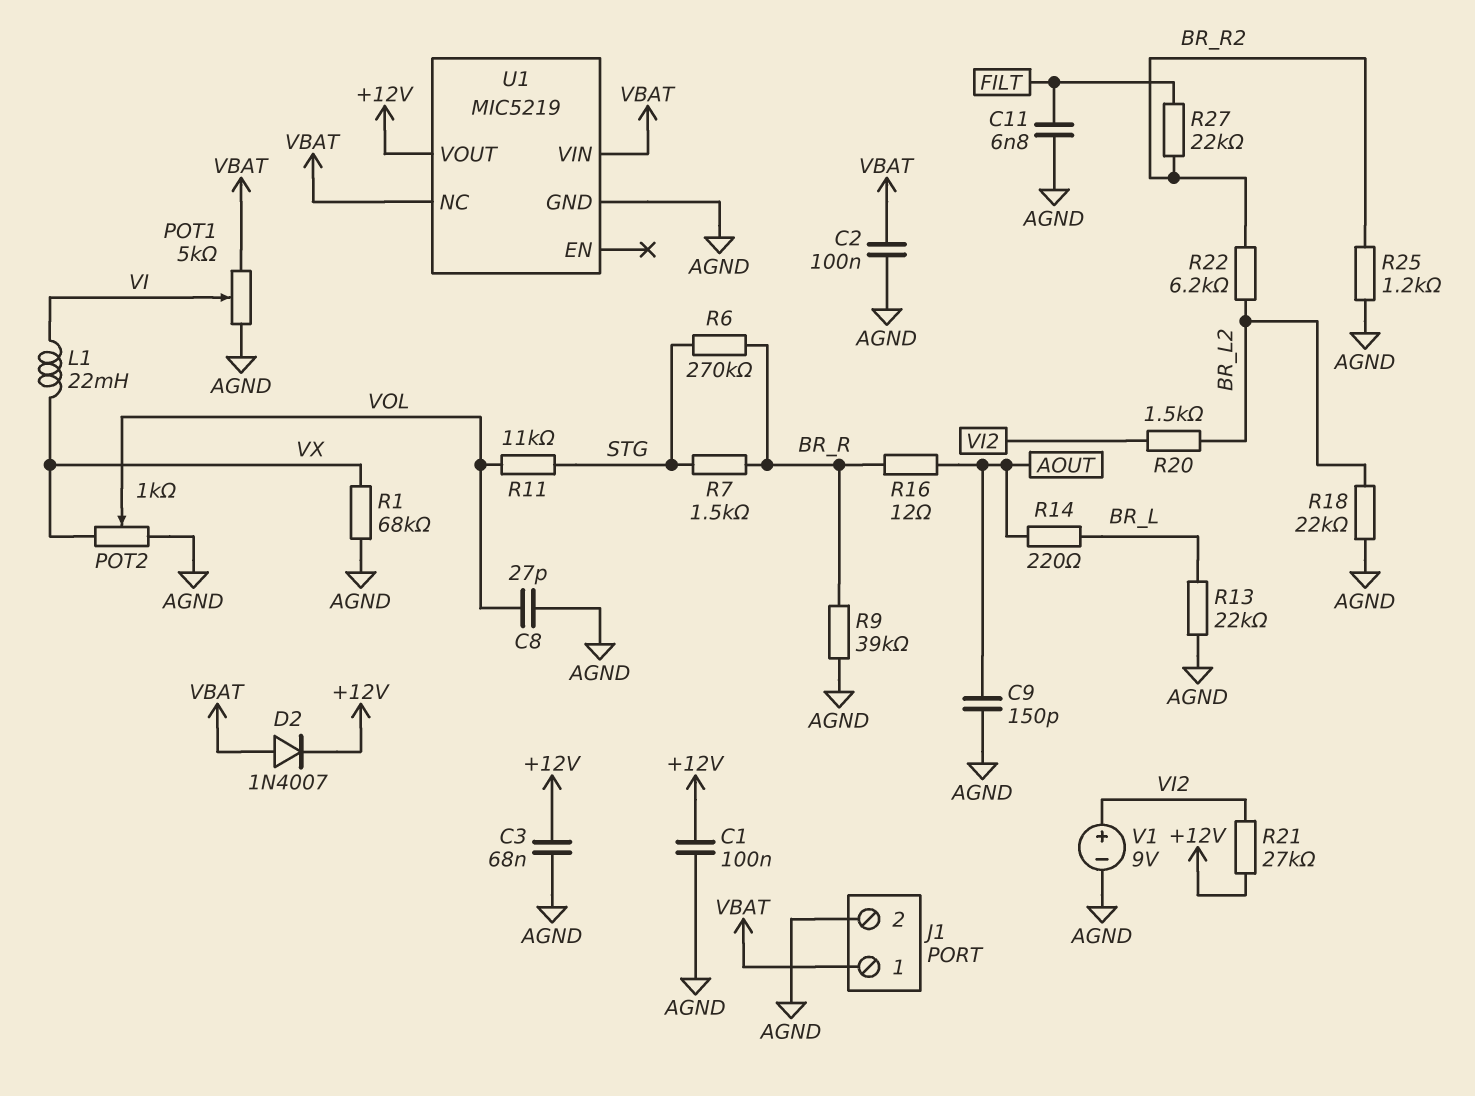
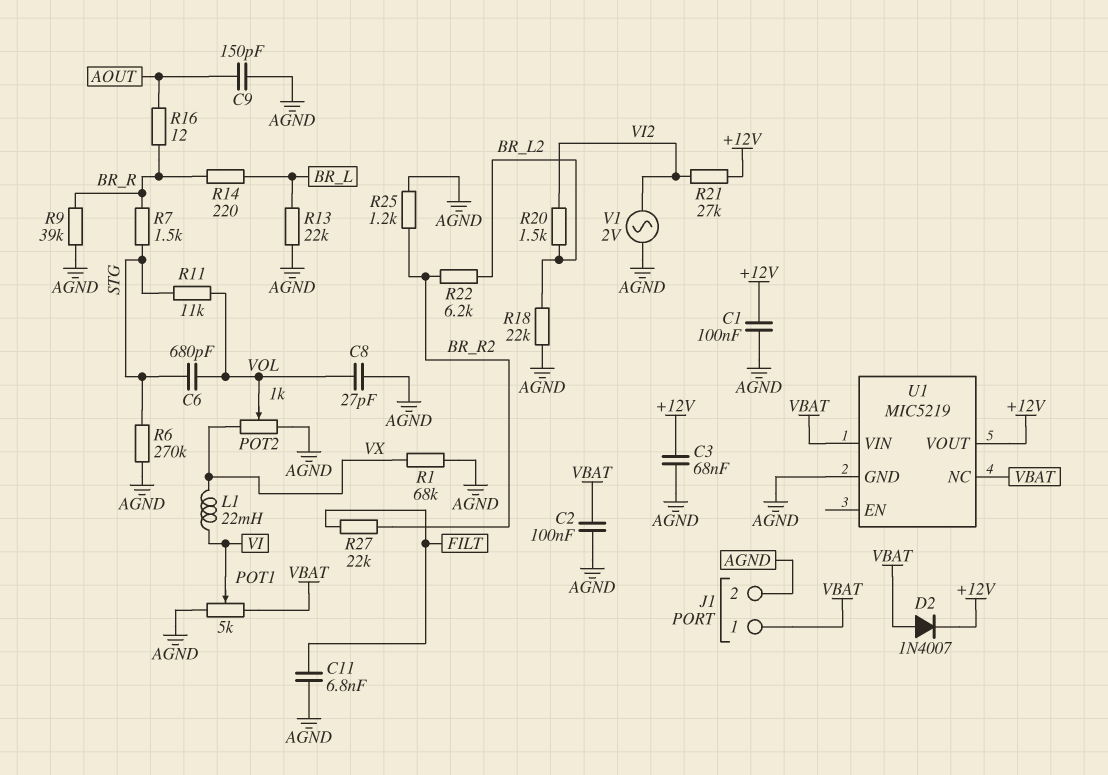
C6: none -> 680pF (STG, VOL)
R6: 270k (BR_R, STG) -> 270k (AGND, STG)
R14: 220 (AOUT, BR_L) -> 220 (BR_L, BR_R)
V1: 9V (plus VI2, minus AGND) -> AC 2V (AGND, VI2)

